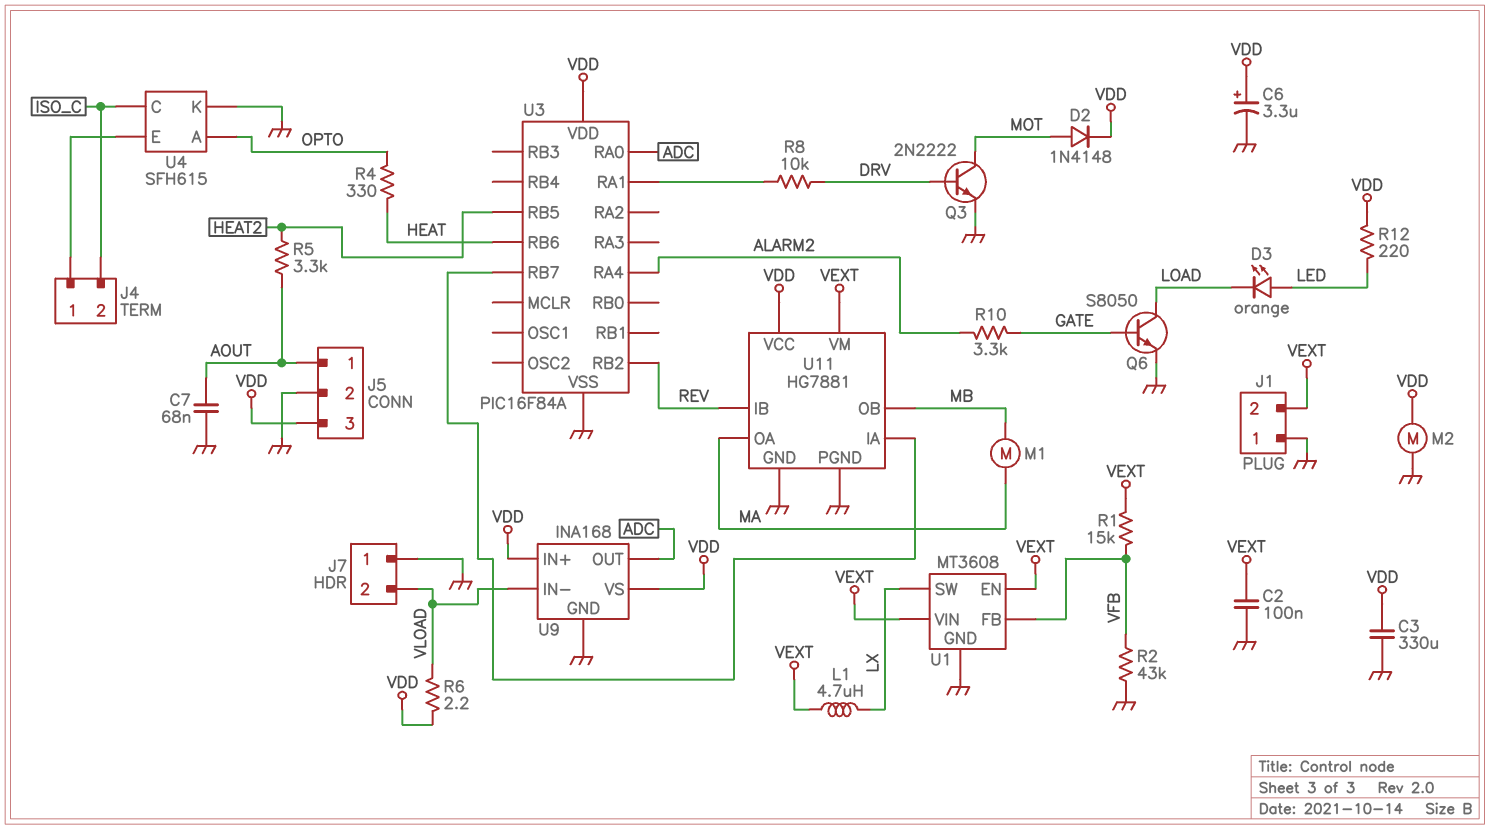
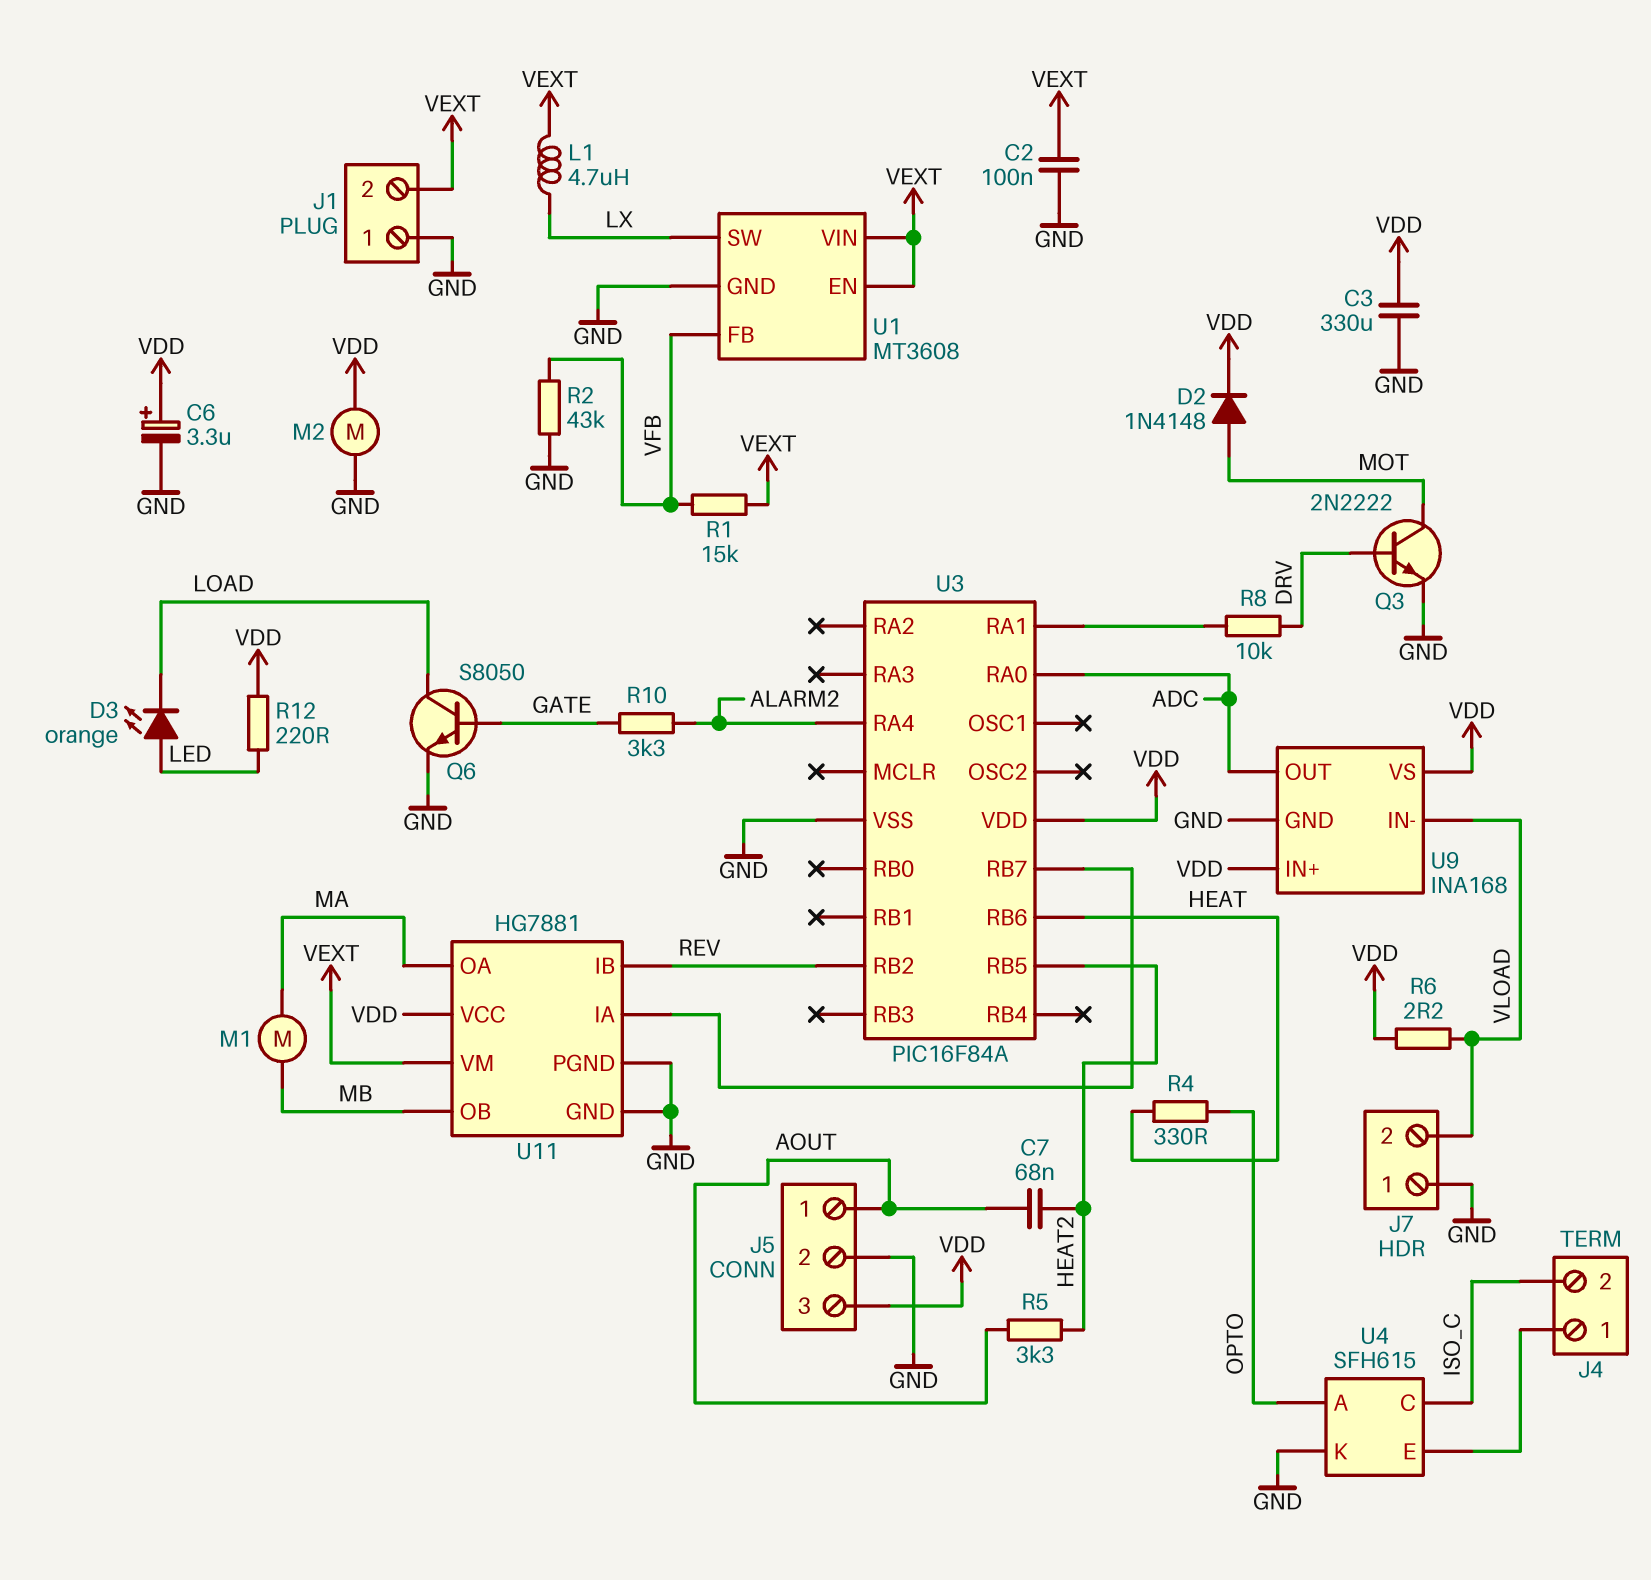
C7: 68nF (AOUT, GND) -> 68nF (AOUT, HEAT2)

